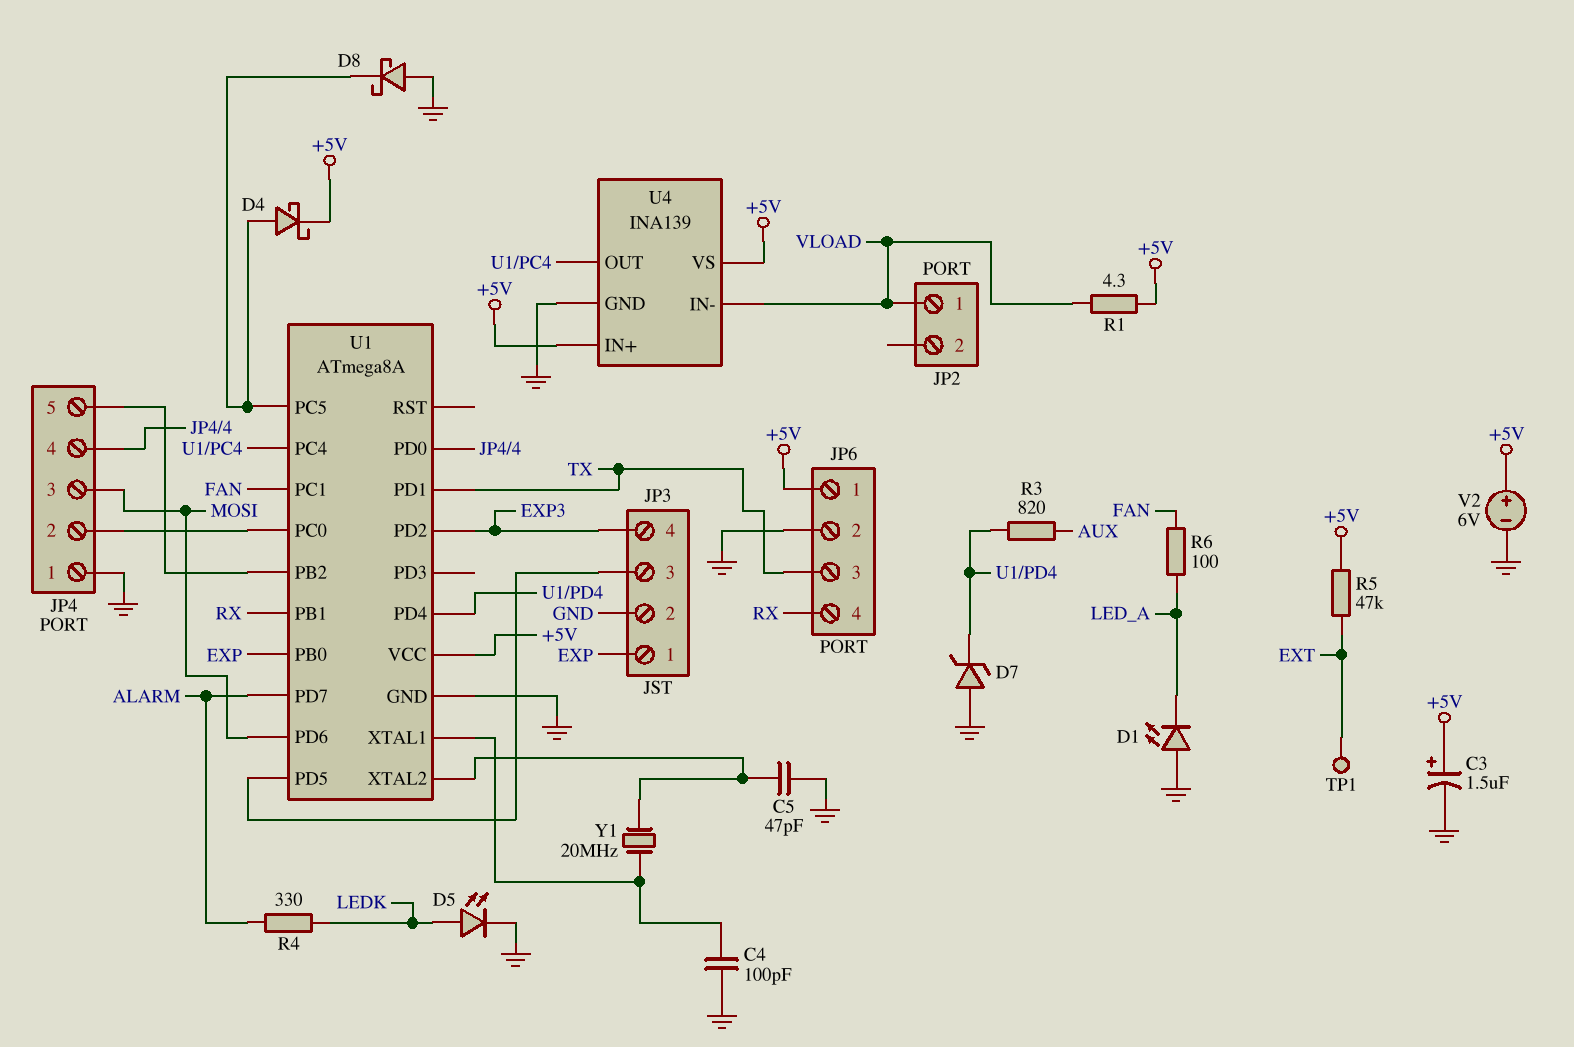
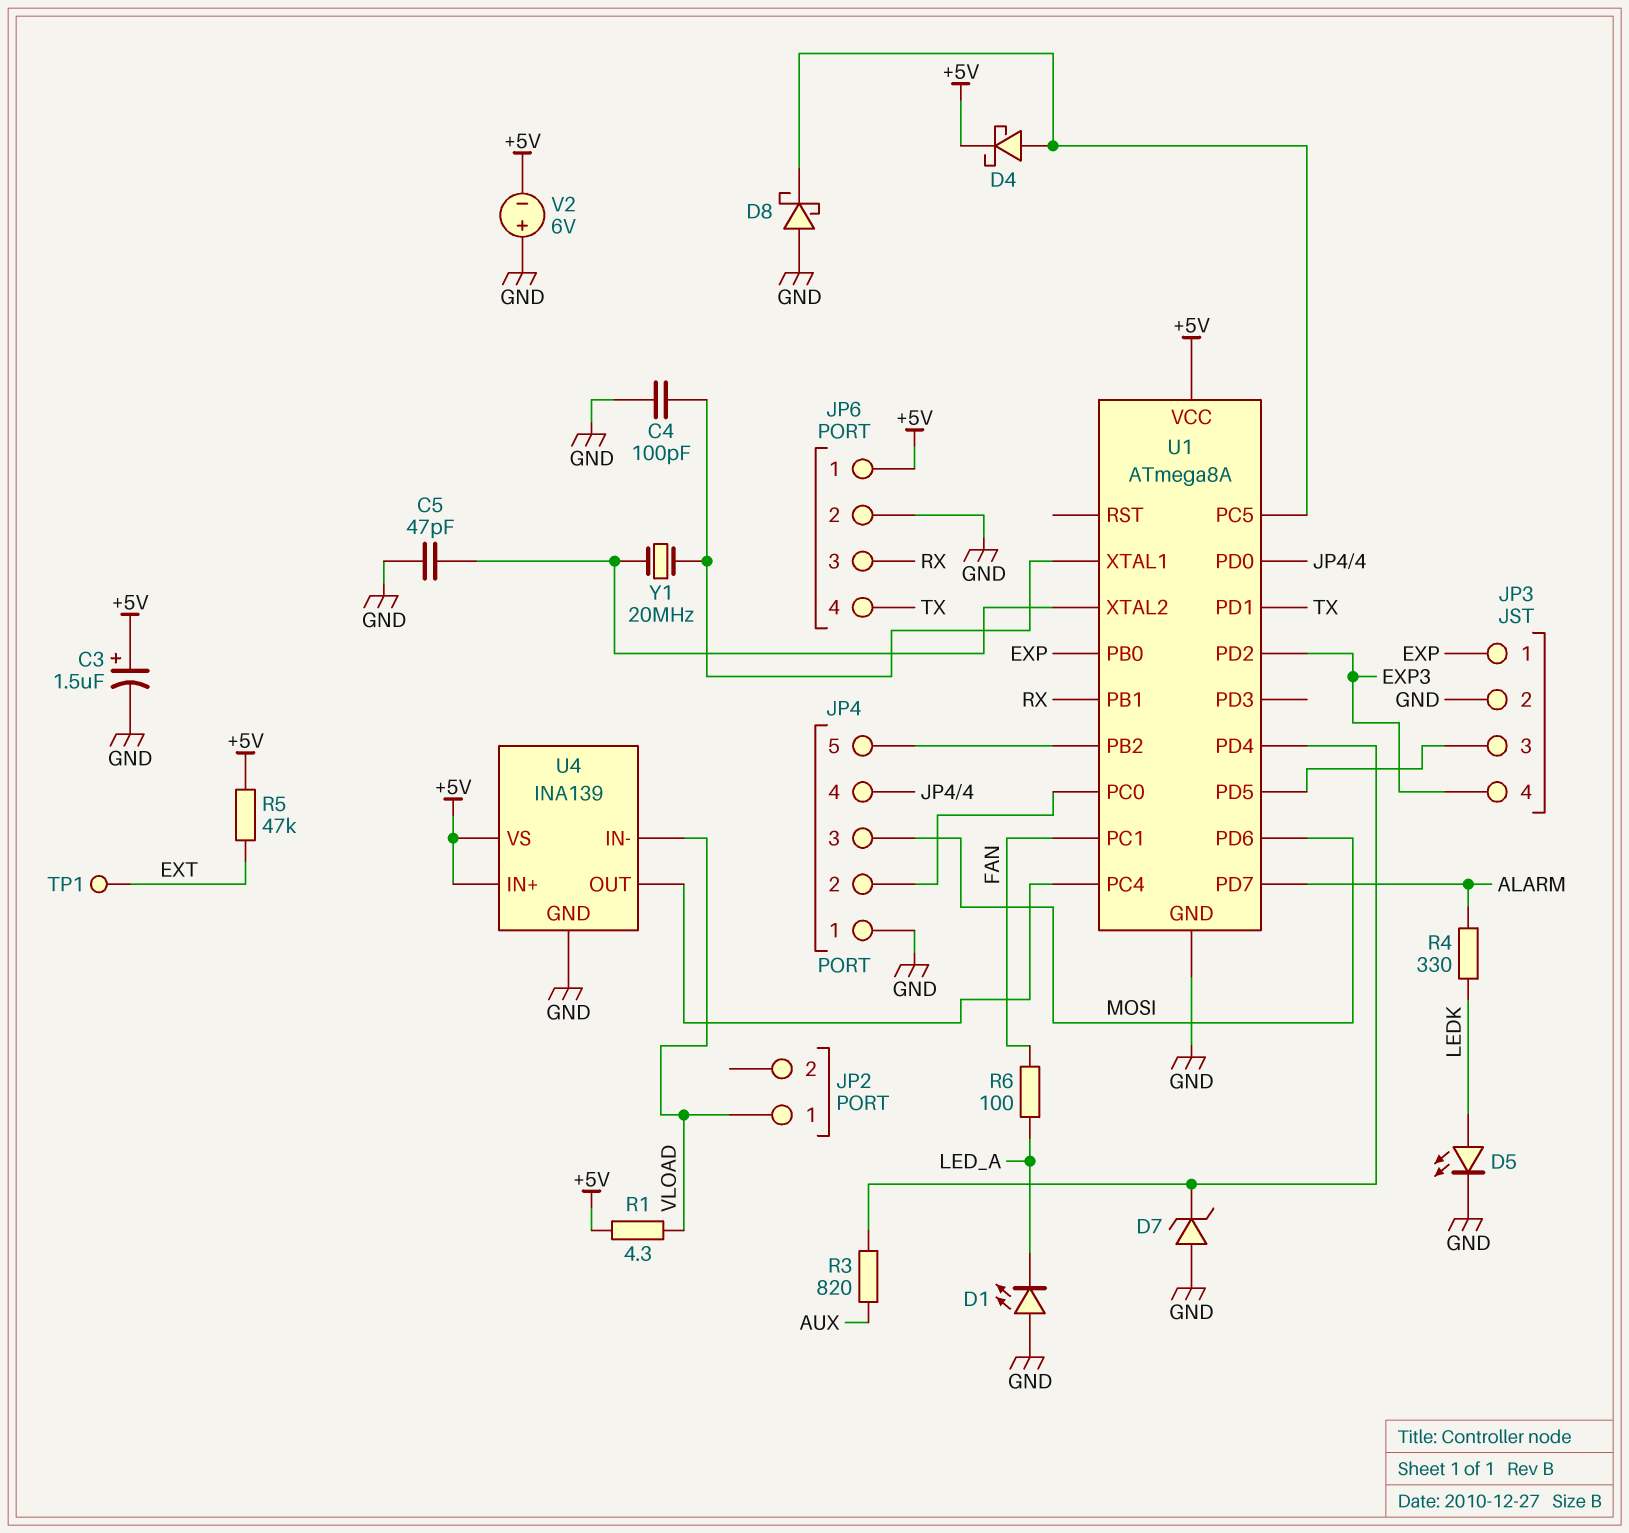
JP6 pin 3: TX -> RX
JP6 pin 4: RX -> TX
V2: 6V (plus +5V, minus GND) -> 6V (plus GND, minus +5V)

